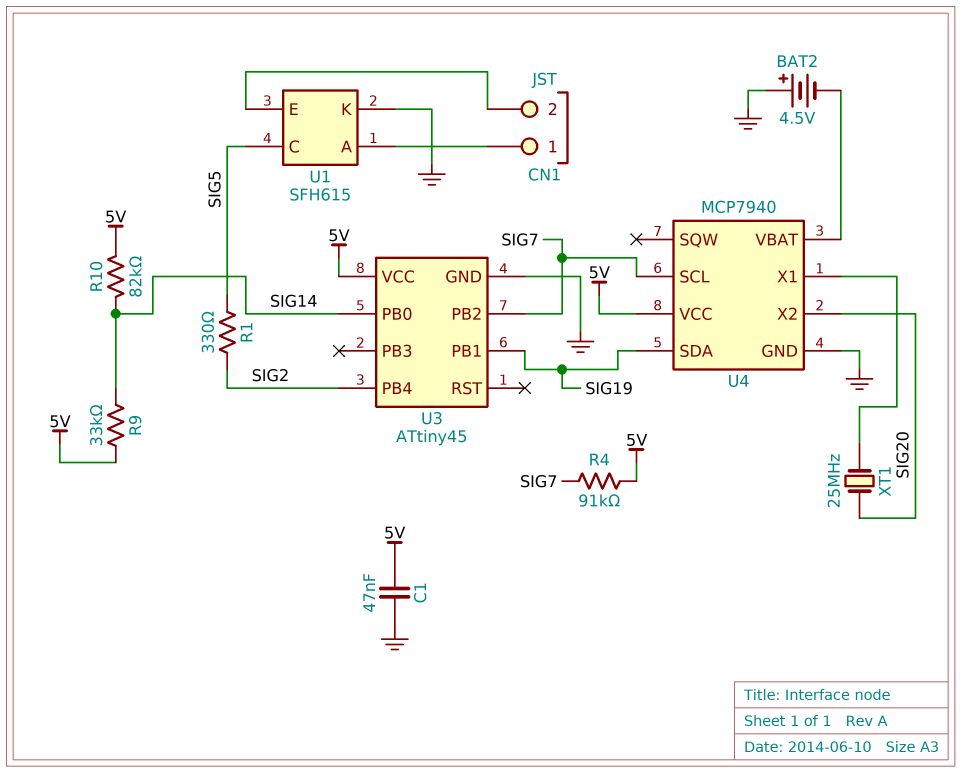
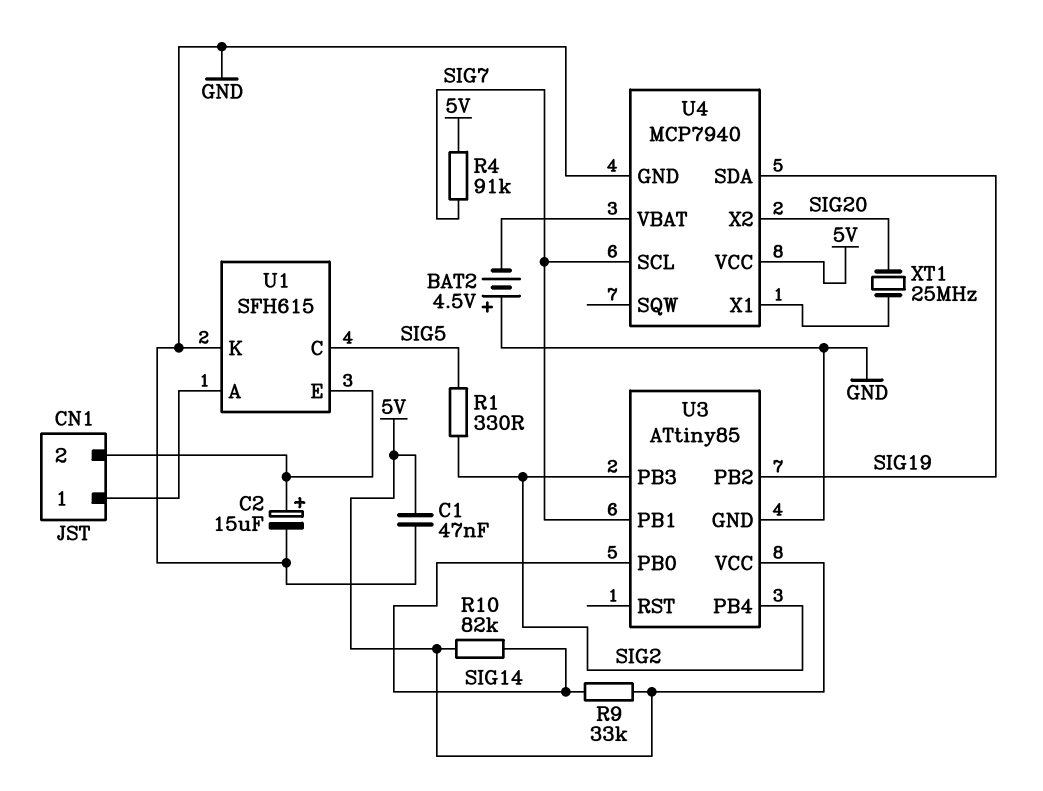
C2: none -> 15uF (plus CN1/2, minus GND)
U3: ATtiny45 -> ATtiny85
U3 pin PB1: SIG19 -> SIG7
U3 pin PB2: SIG7 -> SIG19
U3 pin PB3: none -> SIG2

